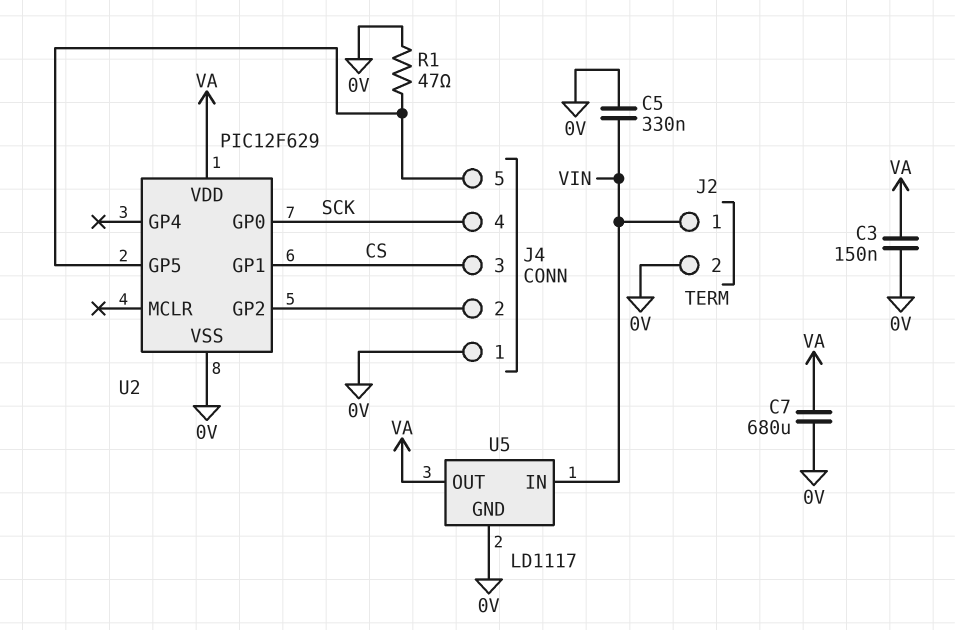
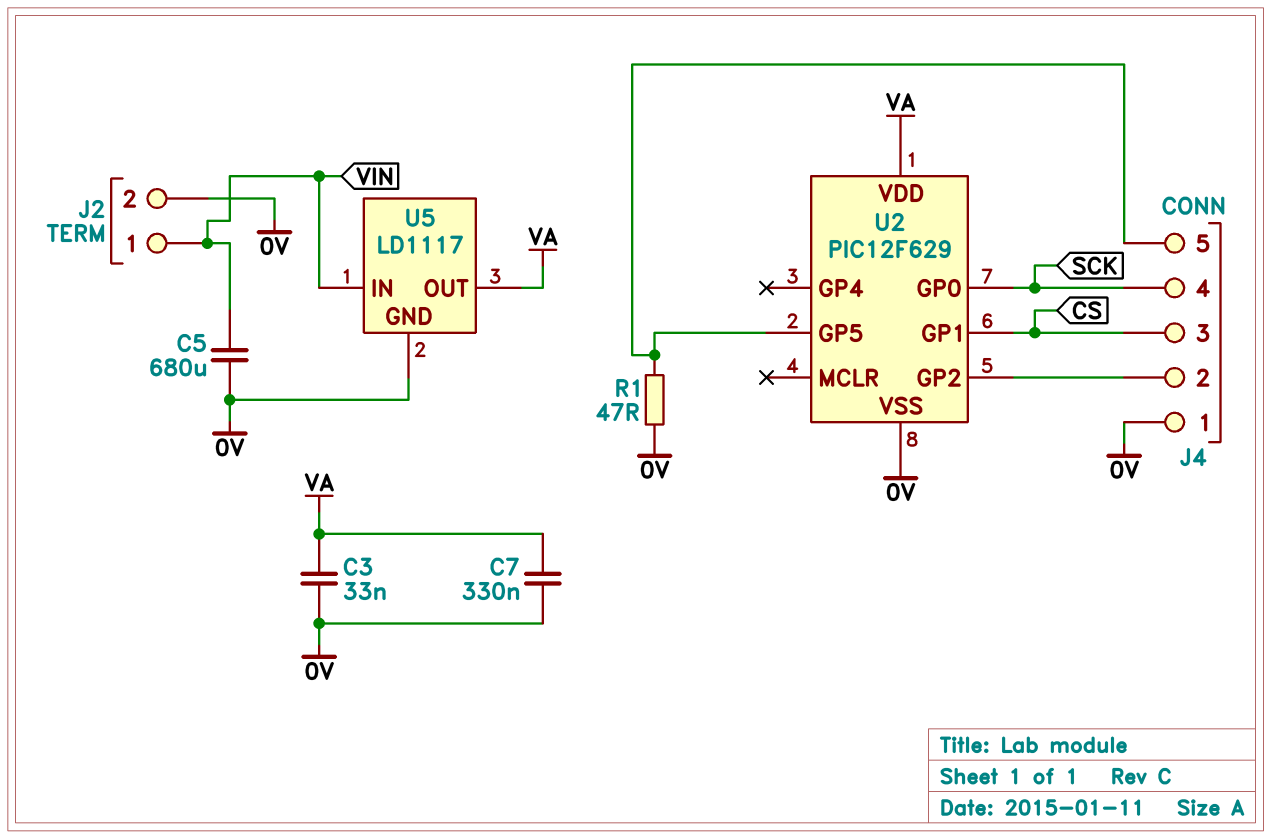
C3: 150nF (0V, VA) -> 33nF (0V, VA)
C5: 330nF (0V, VIN) -> 680uF (0V, VIN)
C7: 680uF (0V, VA) -> 330nF (0V, VA)

